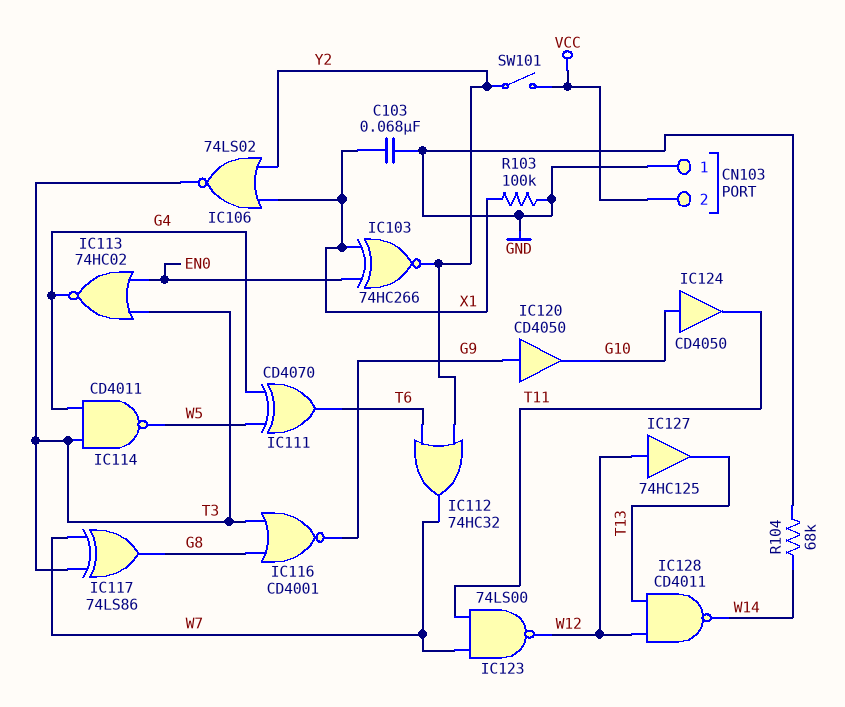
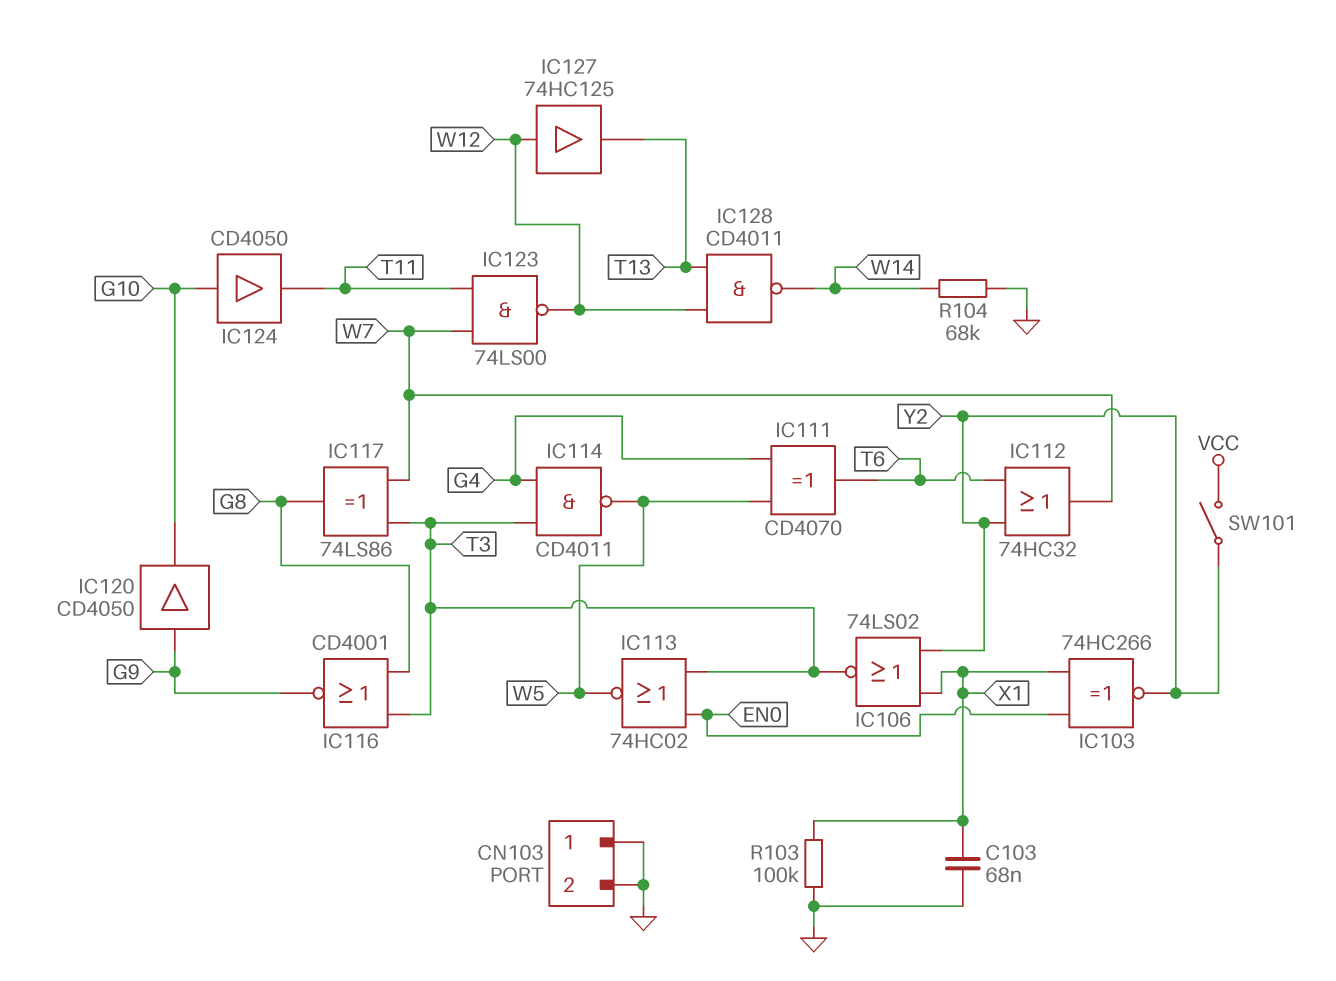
CN103 pin 2: VCC -> GND
IC113: NOR 74HC02 (in EN0, in T3, out G4) -> NOR 74HC02 (in EN0, in T3, out W5)

